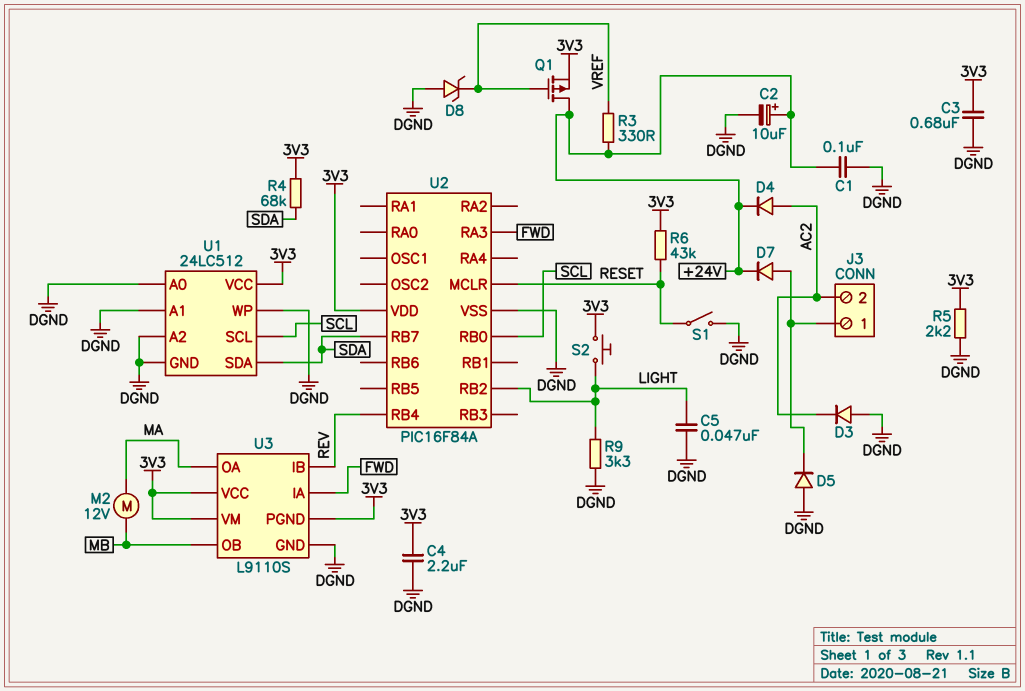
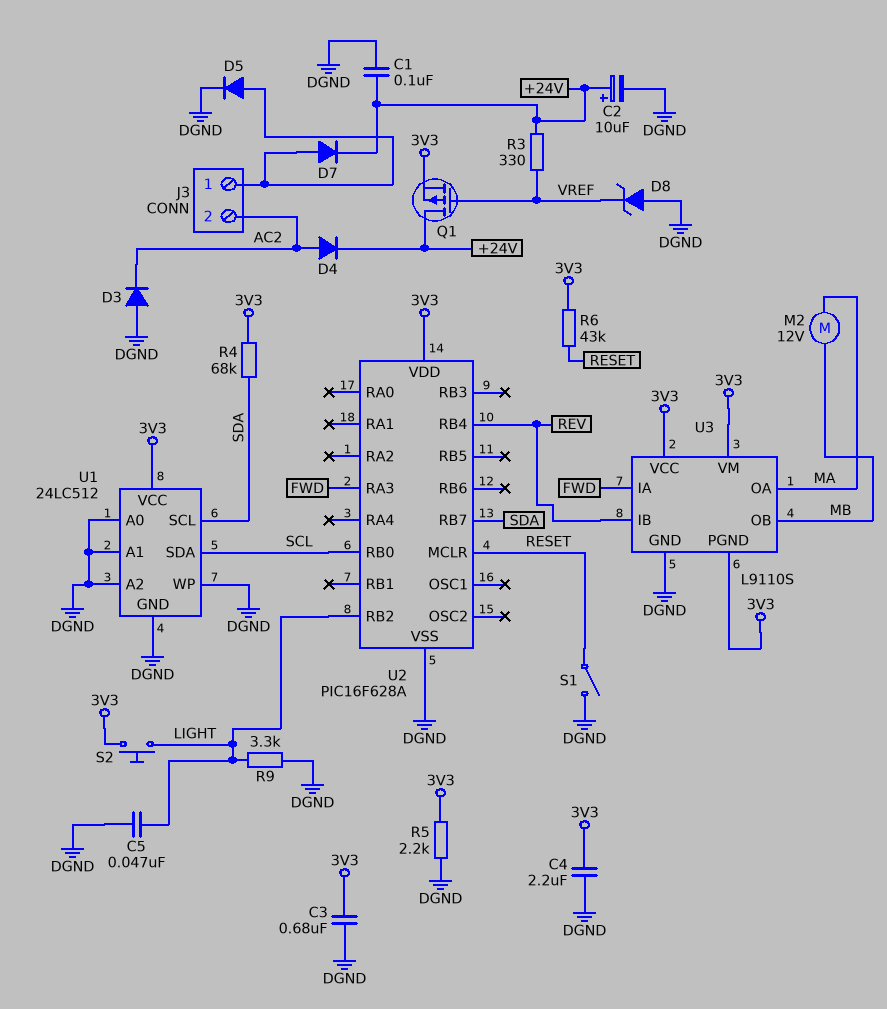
D5: diode (A DGND, K J3/1) -> diode (A J3/1, K DGND)
U1 pin SCL: SCL -> SDA
U1 pin SDA: SDA -> SCL
U2: PIC16F84A -> PIC16F628A

